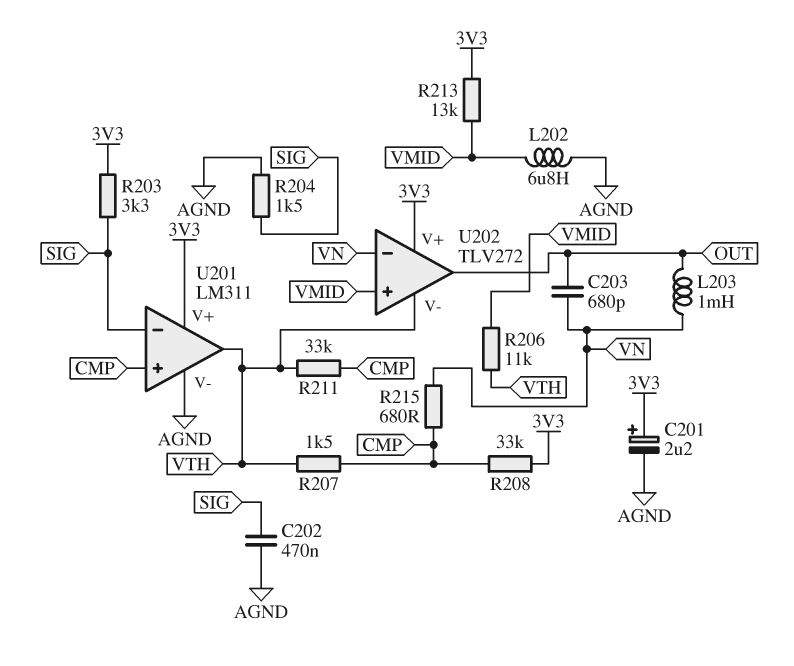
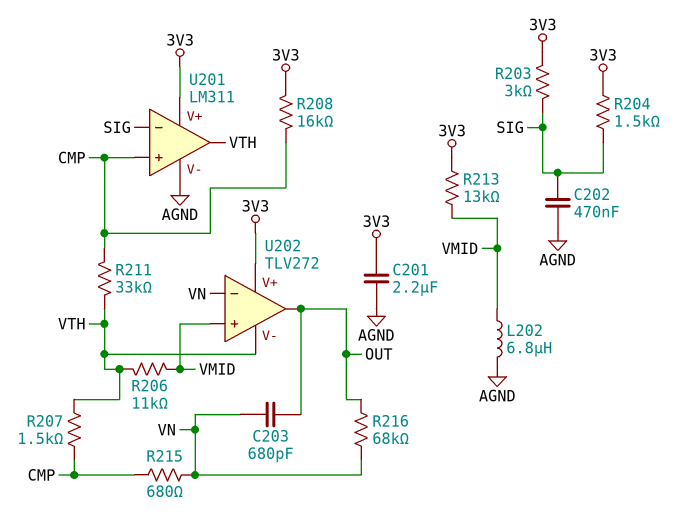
C201: 2.2uF (plus 3V3, minus AGND) -> 2.2uF (3V3, AGND)
L203: 1mH (OUT, VN) -> none
R203: 3.3k (3V3, SIG) -> 3k (3V3, SIG)
R204: 1.5k (AGND, SIG) -> 1.5k (3V3, SIG)
R208: 33k (3V3, CMP) -> 16k (3V3, CMP)
R216: none -> 68k (OUT, VN)

